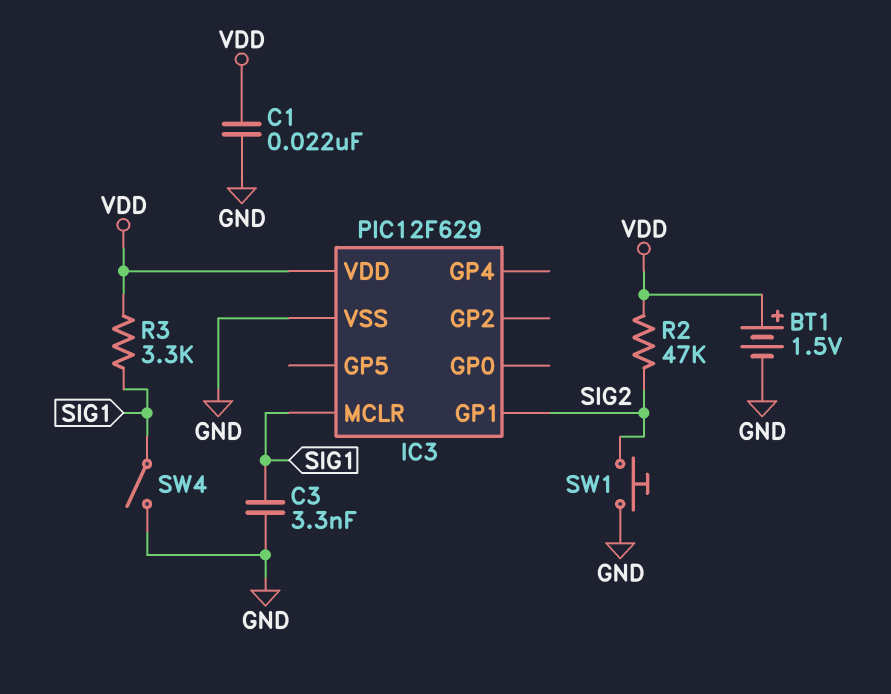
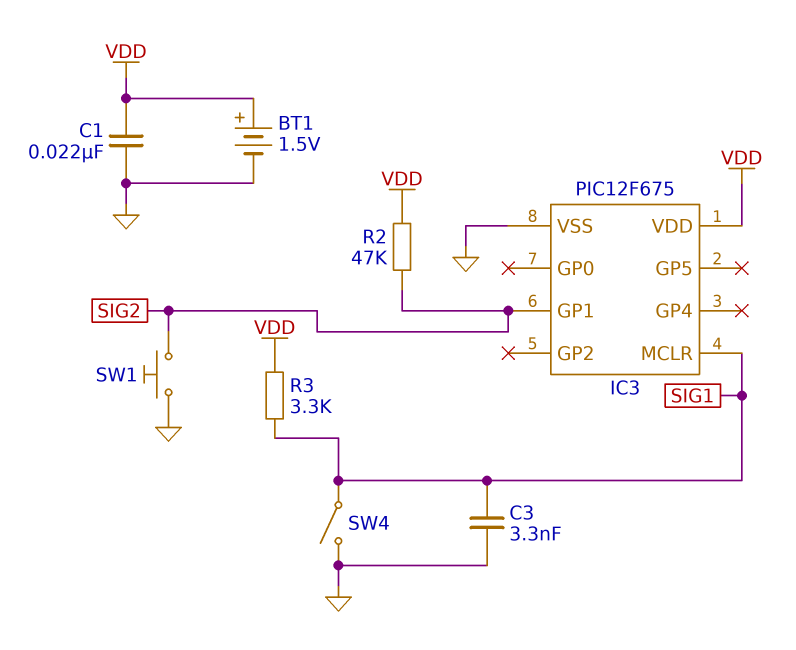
IC3: PIC12F629 -> PIC12F675

